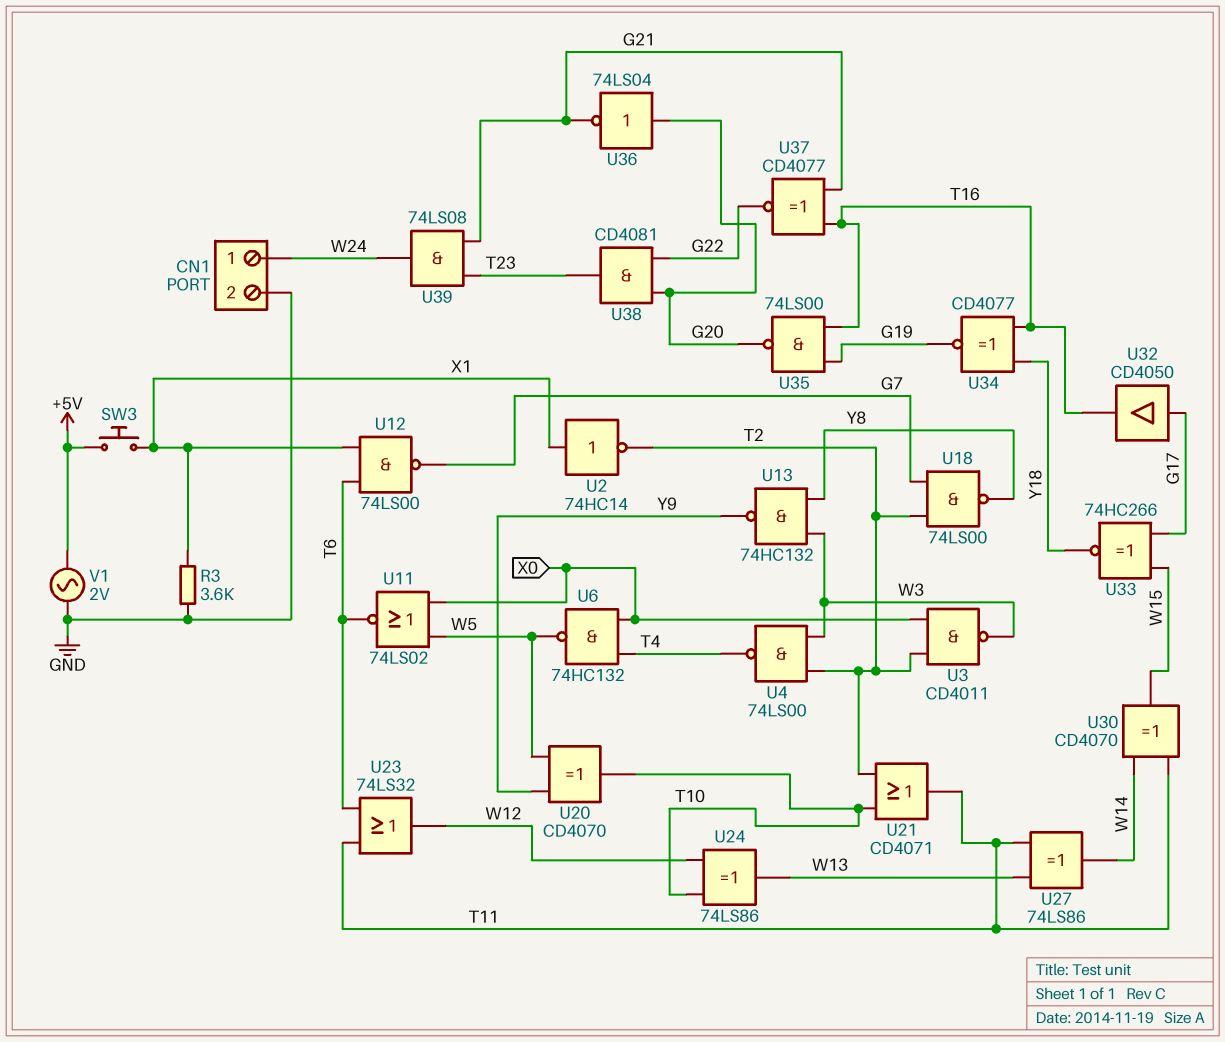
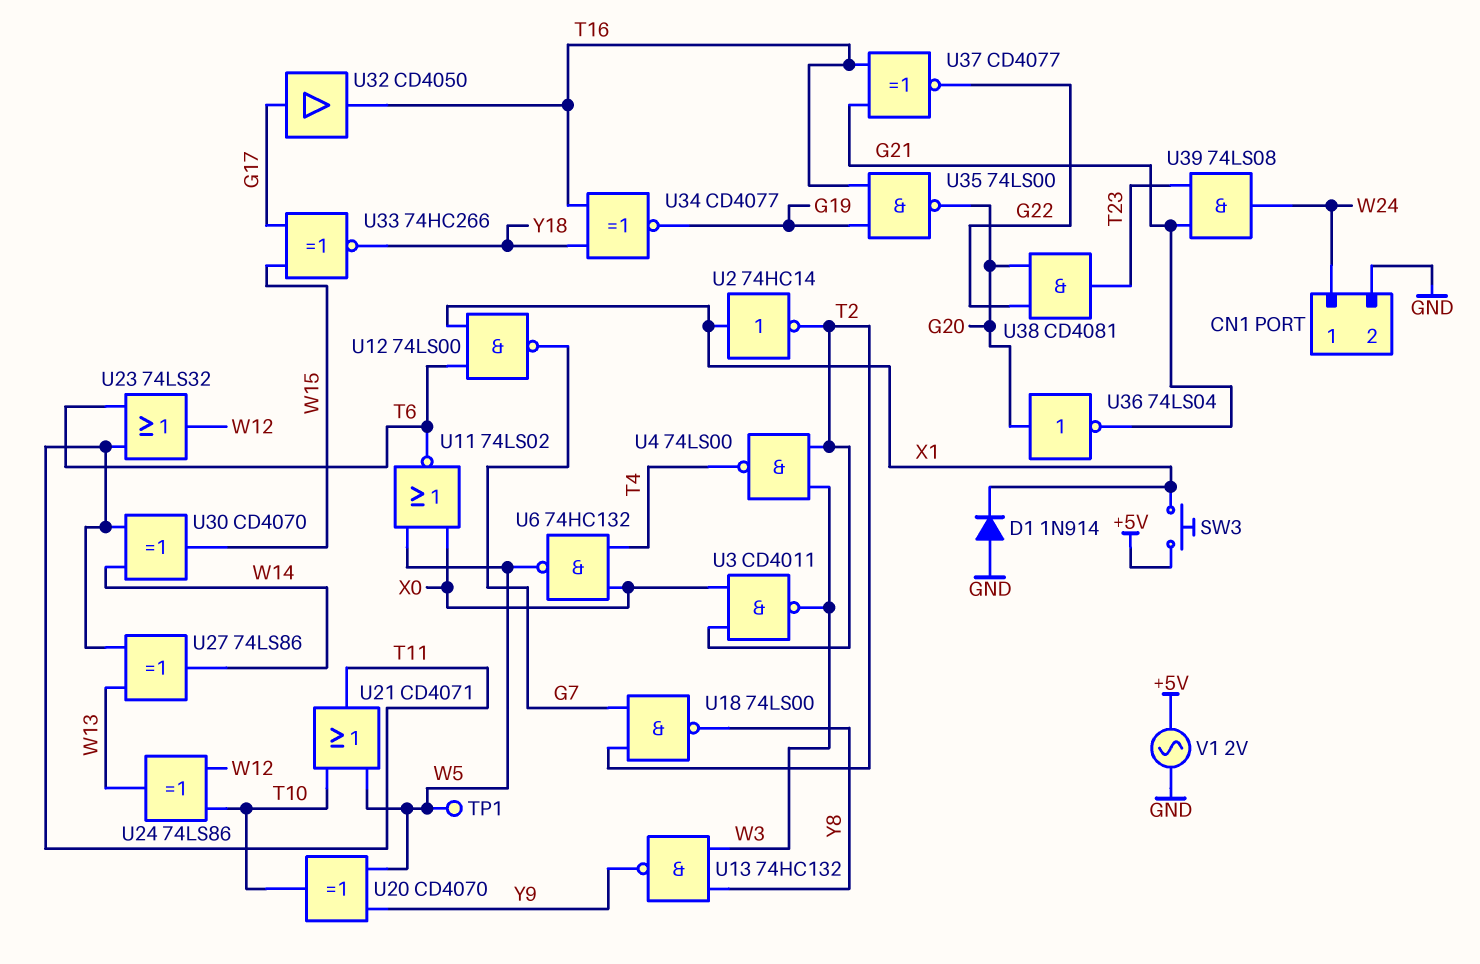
D1: none -> diode 1N914 (A GND, K X1)
R3: 3.6k (GND, X1) -> none
TP1: none -> test point (W5)
U21: OR CD4071 (in T2, in T10, out T11) -> OR CD4071 (in T10, in W5, out T11)

